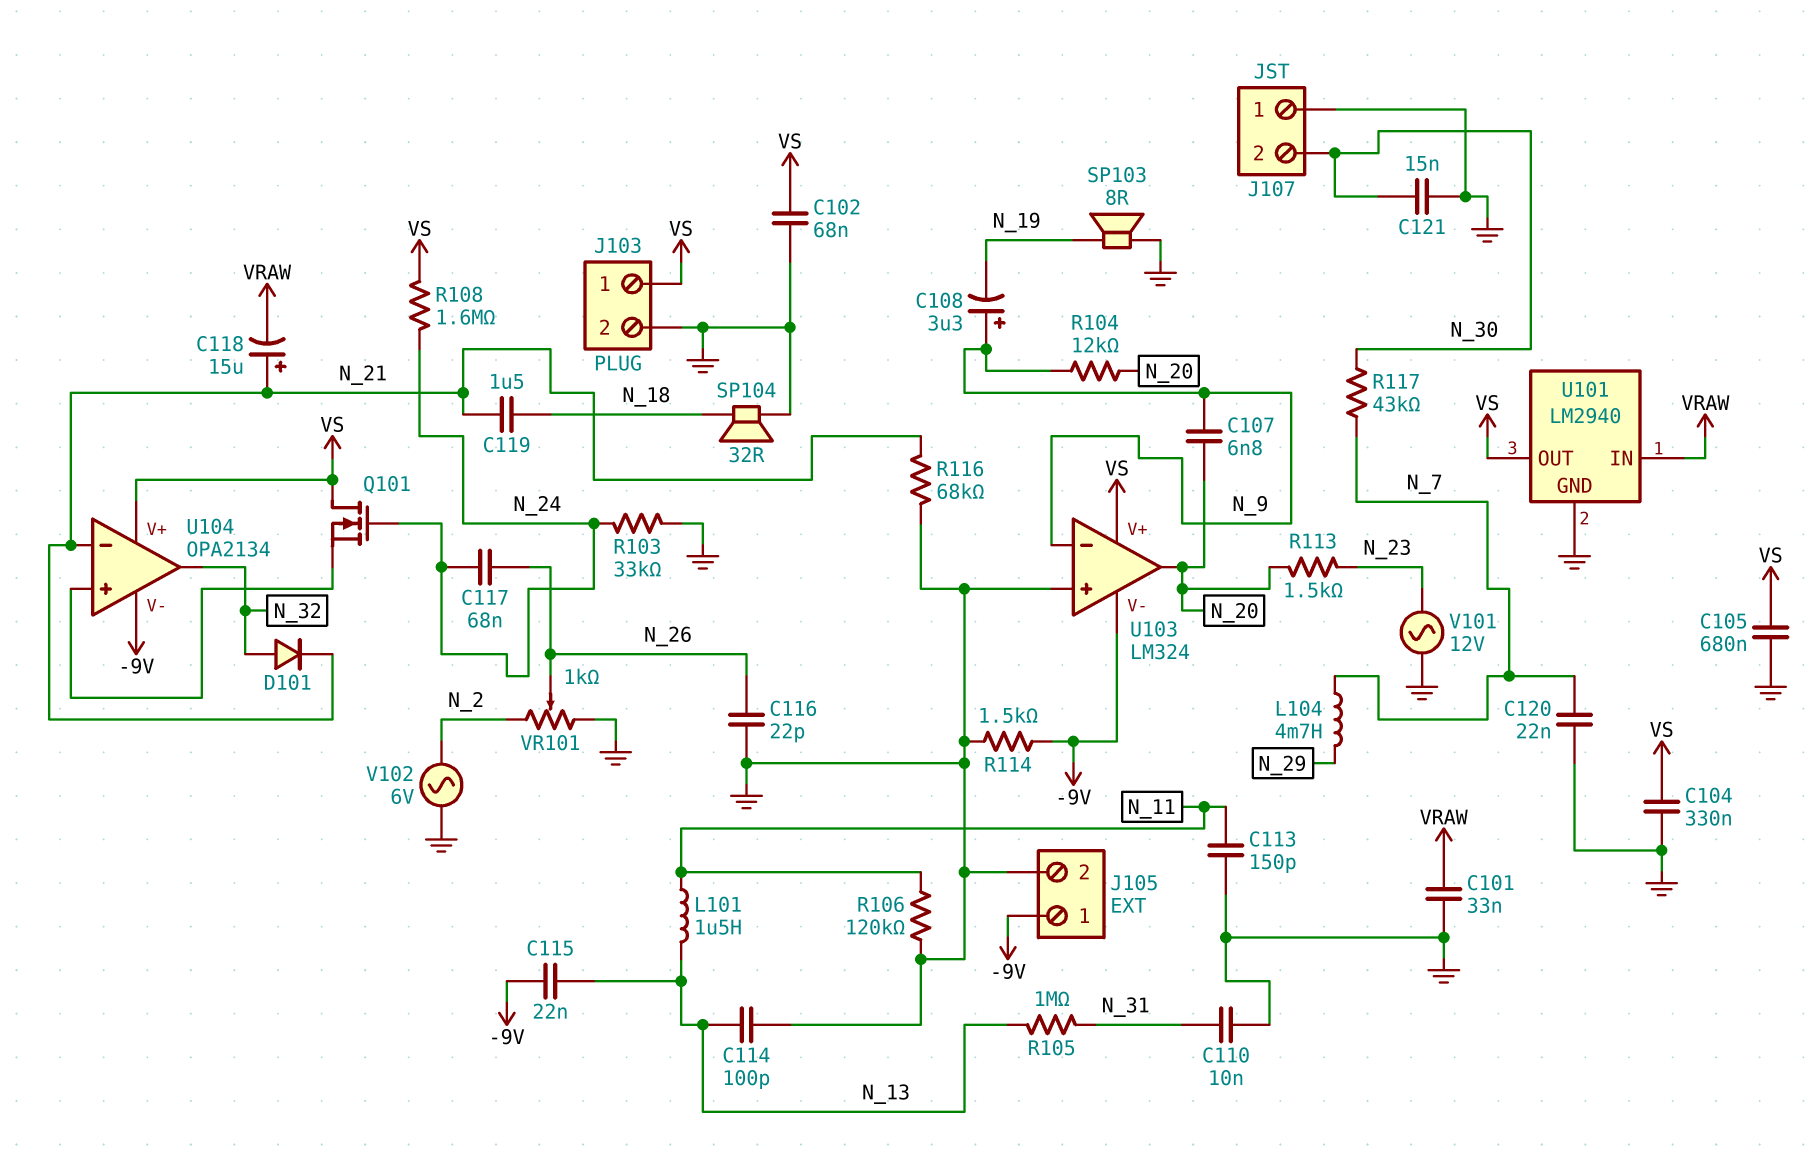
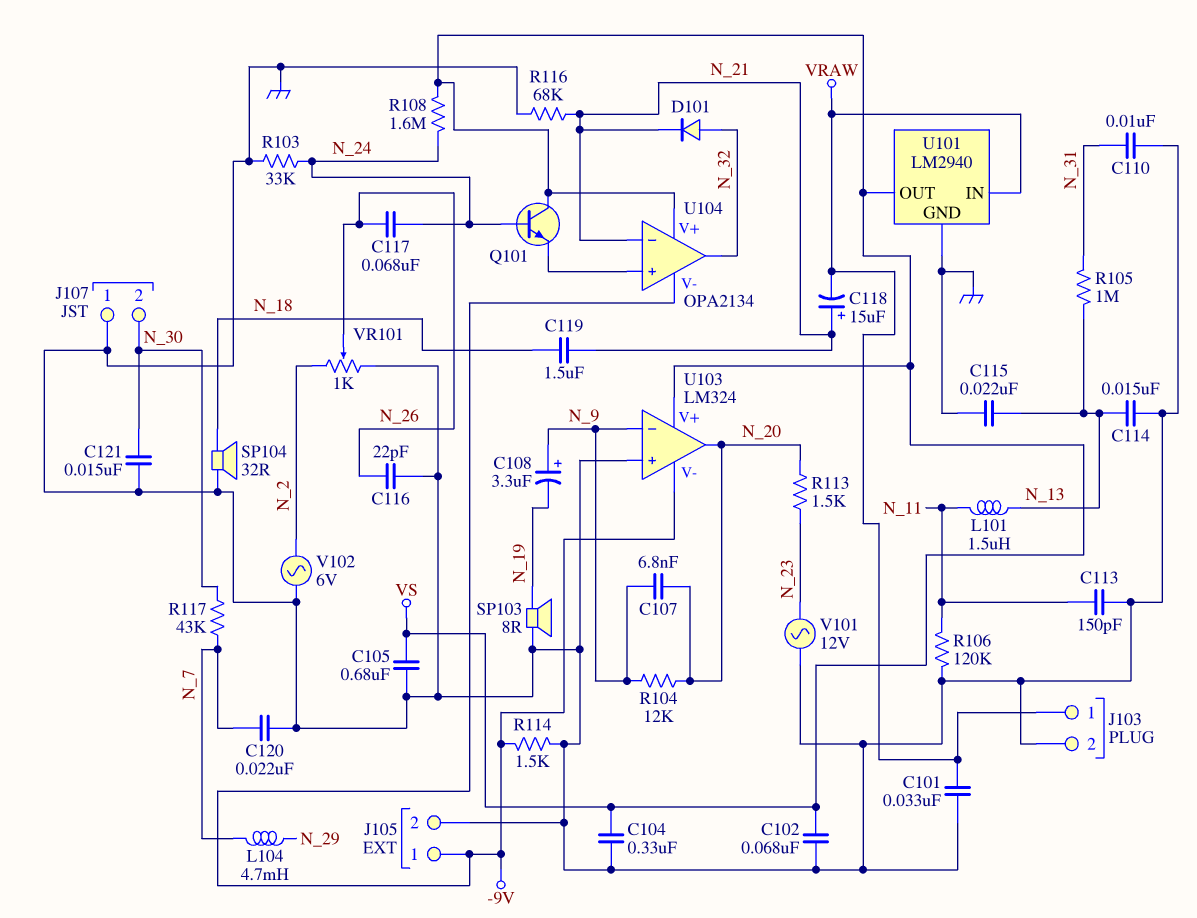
C114: 100pF (GND, N_13) -> 15nF (GND, N_13)
C115: 22nF (-9V, N_13) -> 22nF (GND, N_13)
J103 pin 1: VS -> VRAW
Q101: NMOS (G N_24, D VS, S U104/in+) -> NPN (B N_24, C VS, E U104/in+)

